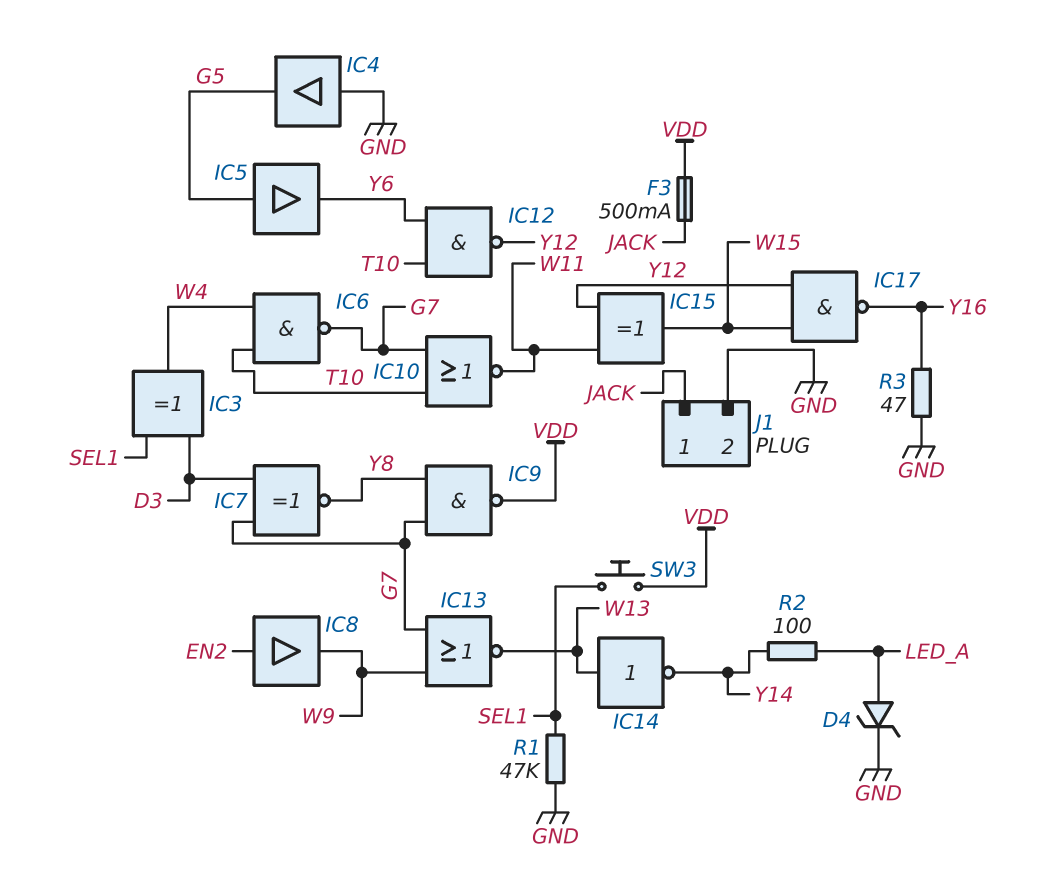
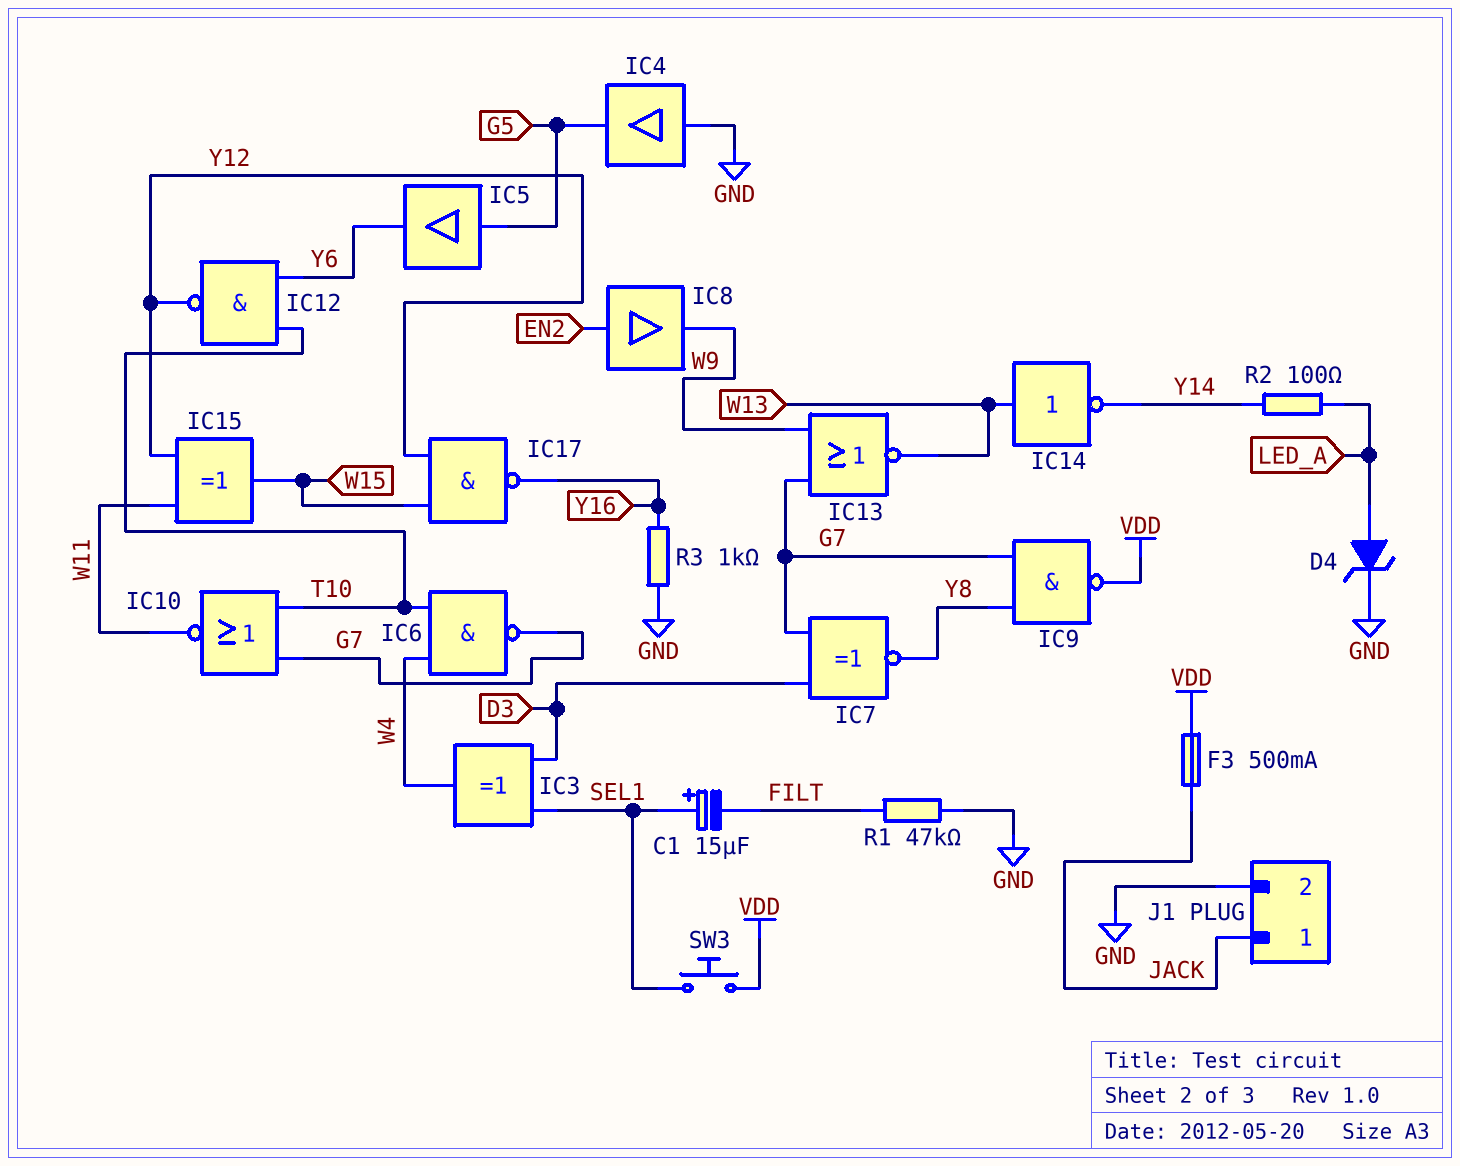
C1: none -> 15uF (plus SEL1, minus FILT)
R1: 47k (GND, SEL1) -> 47k (FILT, GND)
R3: 47 (GND, Y16) -> 1k (GND, Y16)

